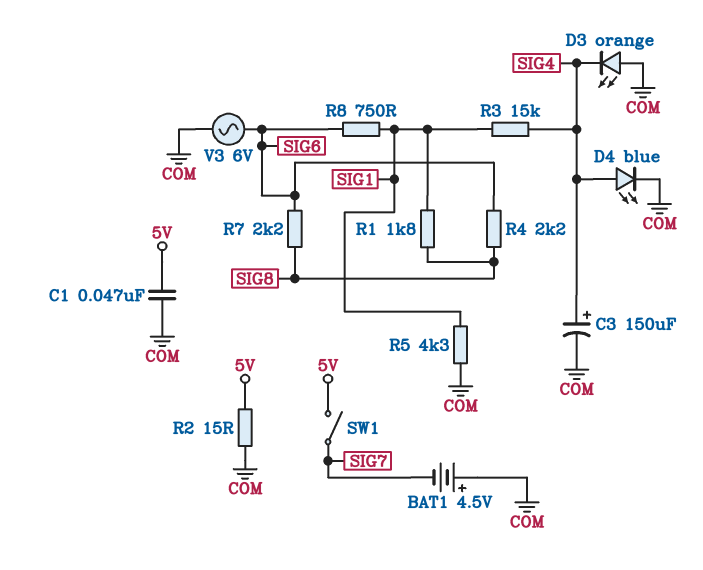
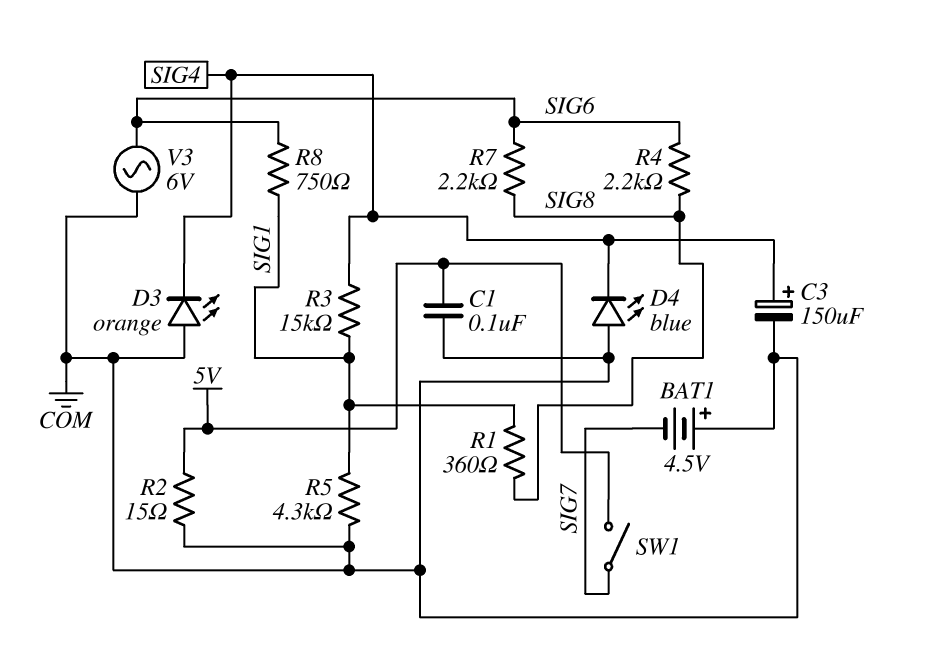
C1: 47nF (5V, COM) -> 100nF (5V, COM)
D4: LED blue (A SIG4, K COM) -> LED blue (A COM, K SIG4)
R1: 1.8k (SIG1, SIG8) -> 360 (SIG1, SIG8)

